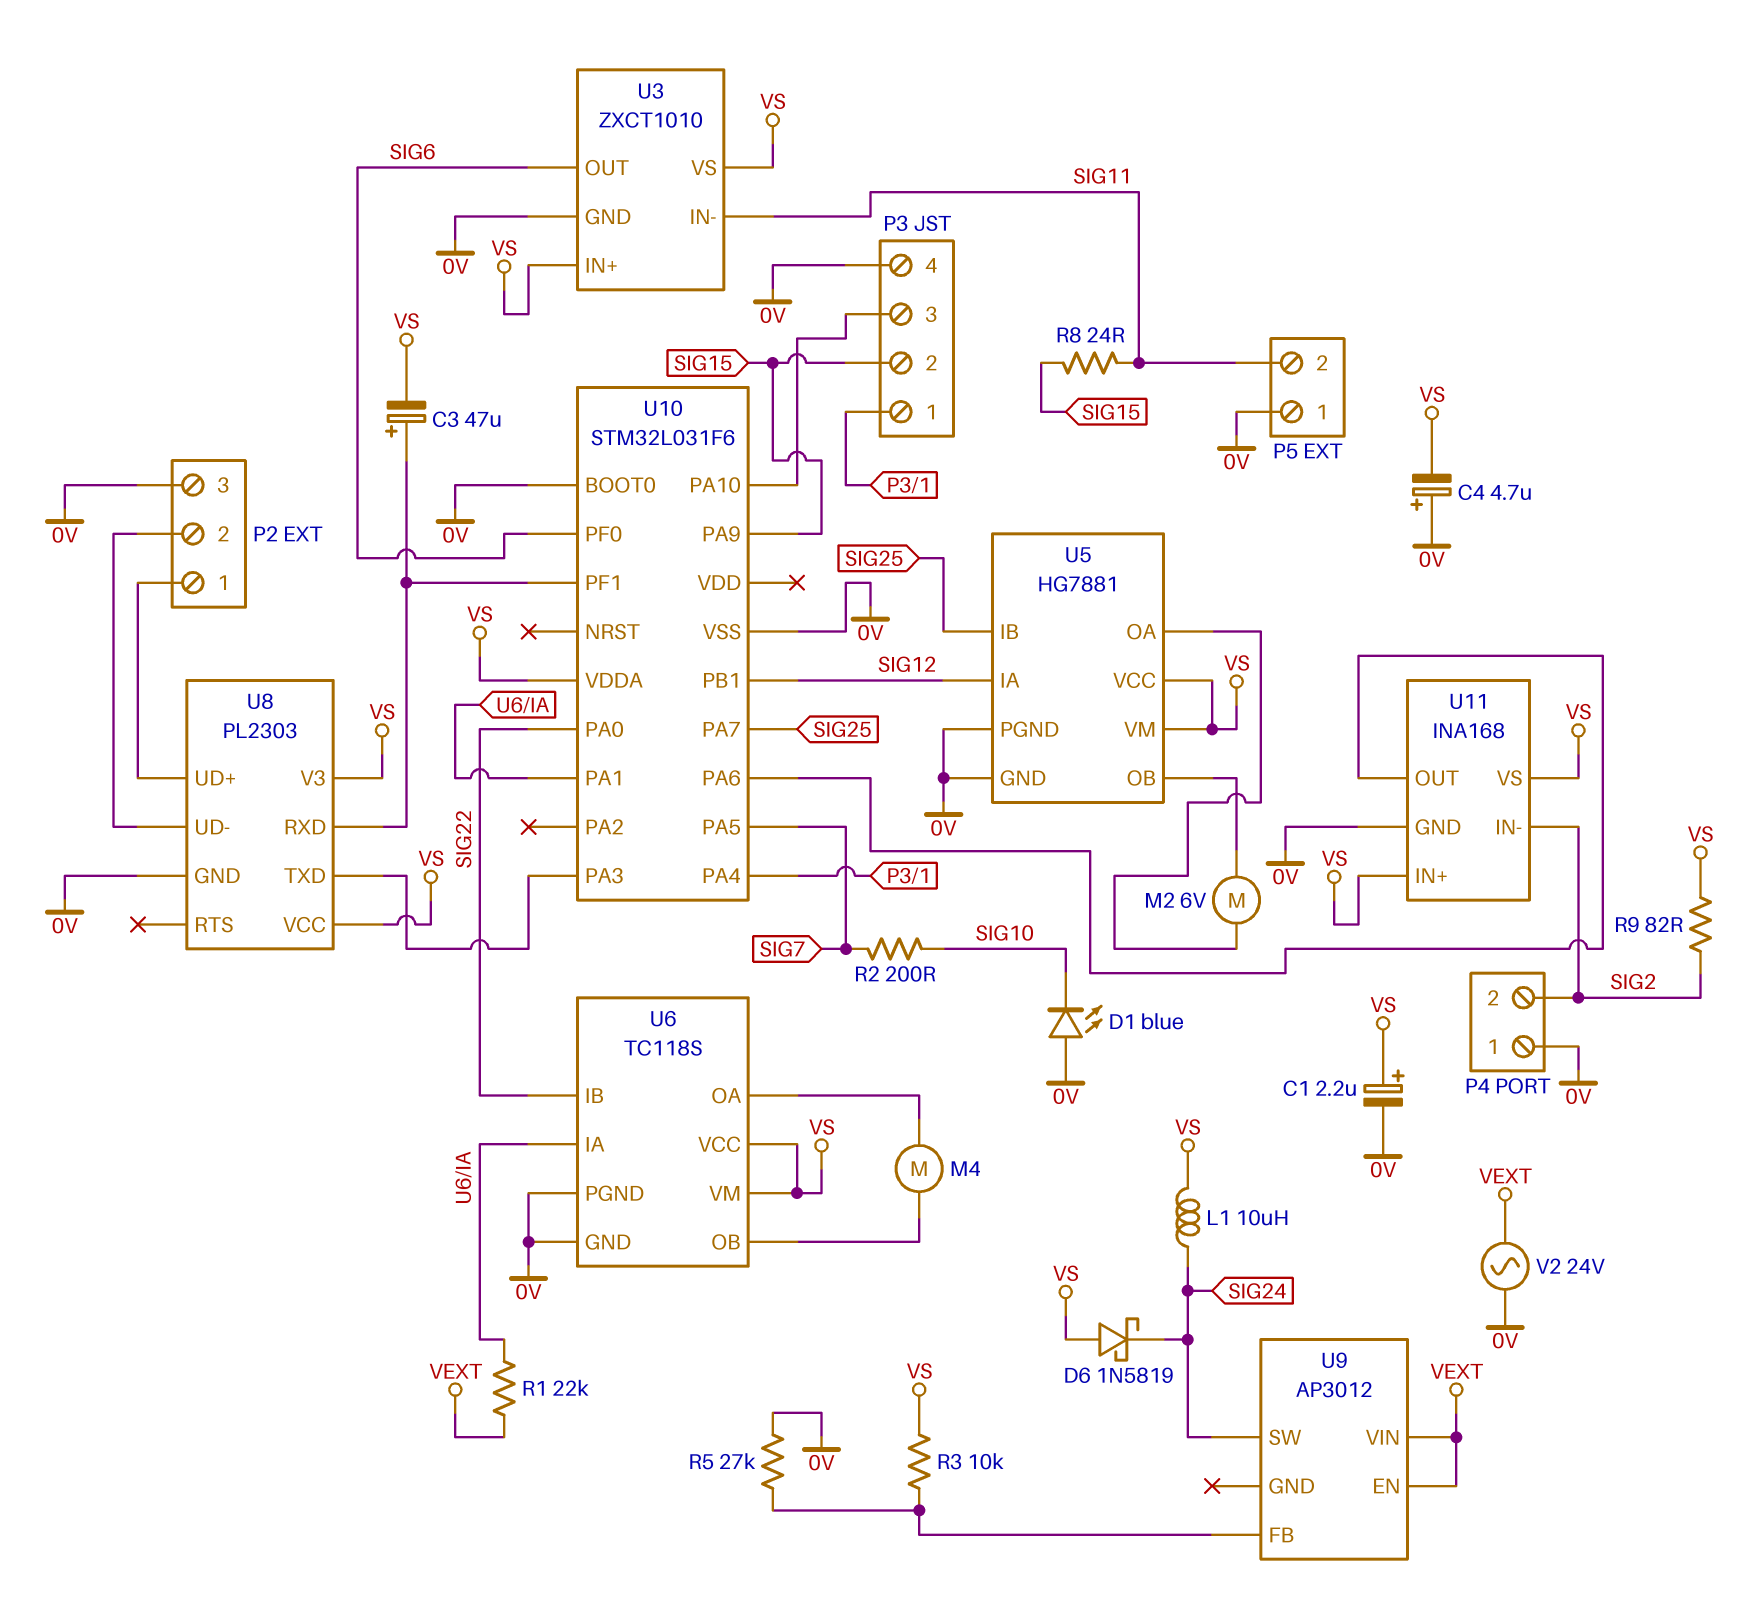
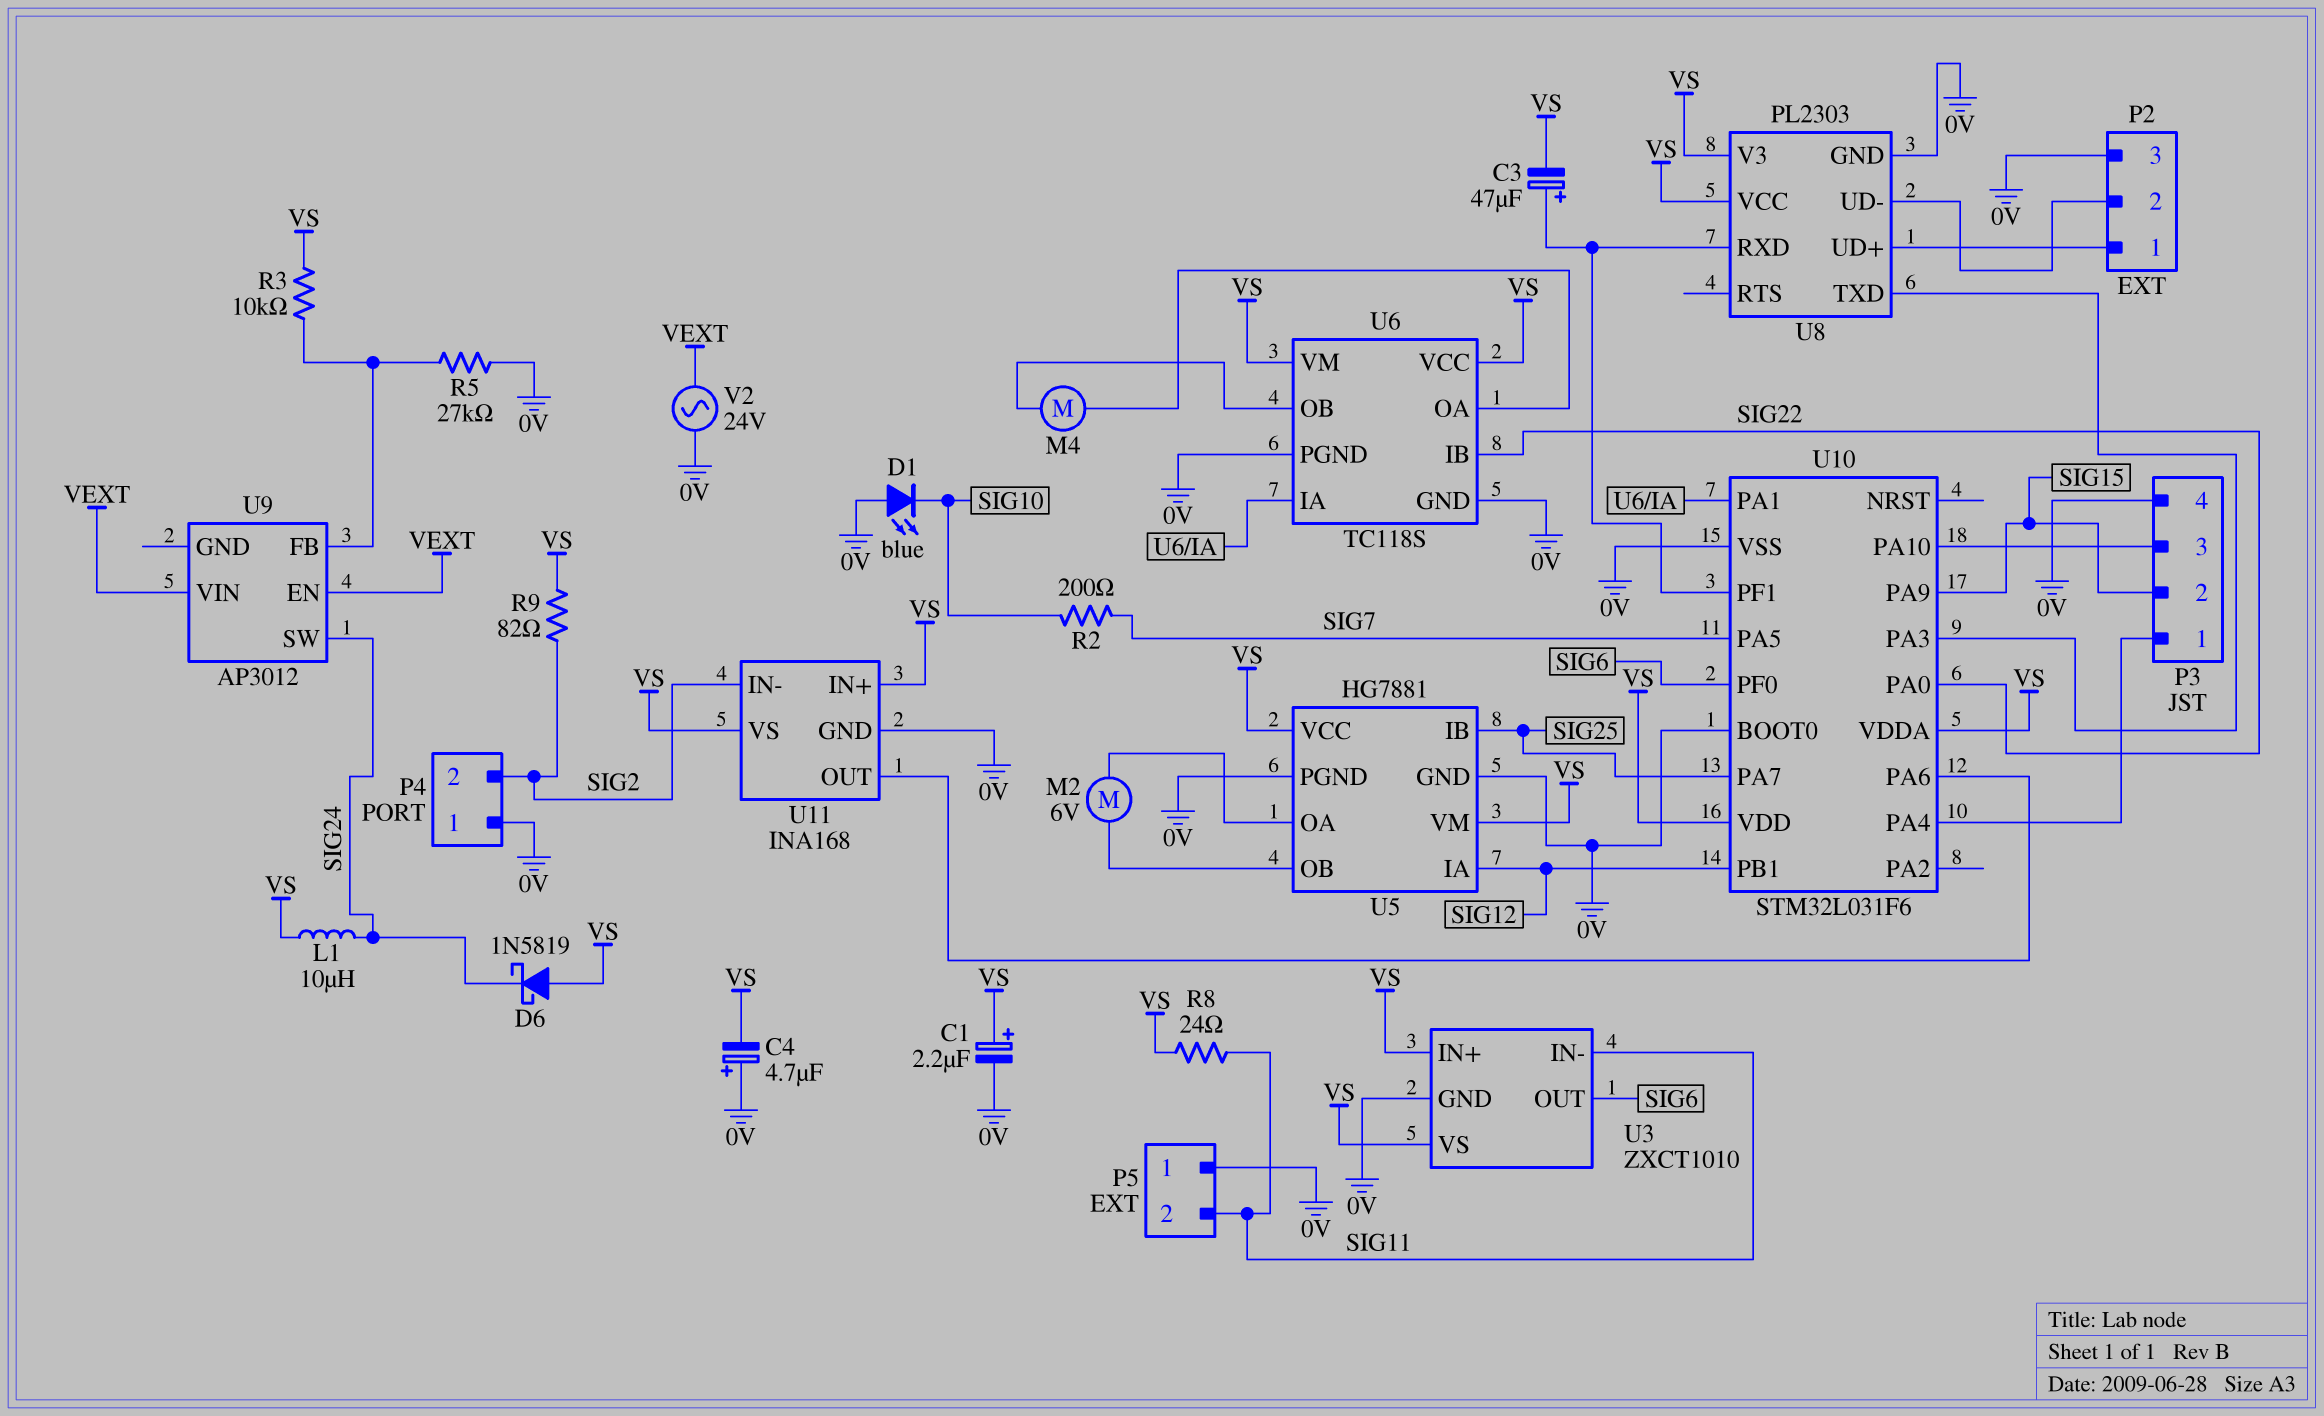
R1: 22k (U6/IA, VEXT) -> none
R8: 24 (SIG11, SIG15) -> 24 (SIG11, VS)
U10 pin VDD: none -> VS

